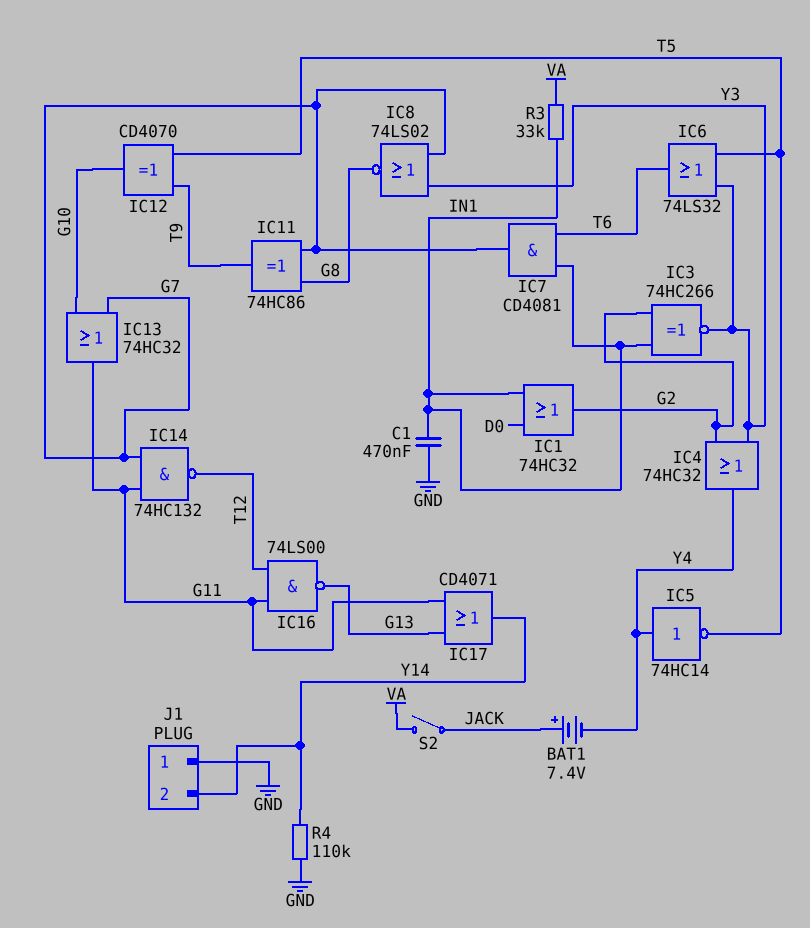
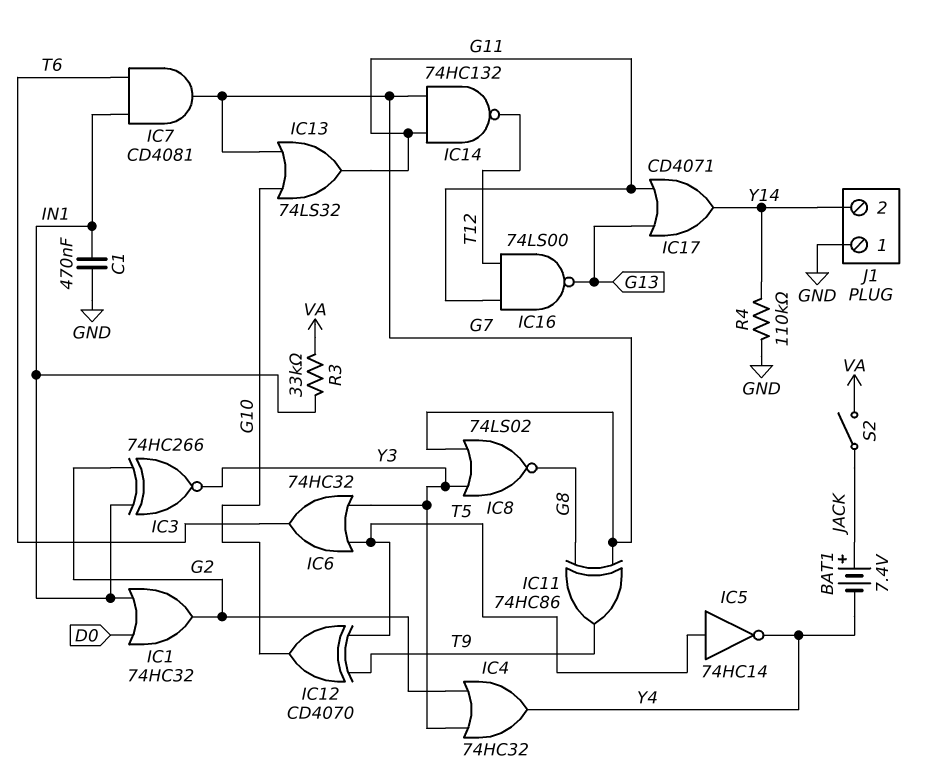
IC5: NOT 74HC14 (in Y4, out T5) -> NOT 74HC14 (in T5, out Y4)
IC6: OR 74LS32 (in T5, in Y3, out T6) -> OR 74HC32 (in T5, in Y3, out T6)
IC13: OR 74HC32 (in G7, in G10, out G11) -> OR 74LS32 (in G7, in G10, out G11)

